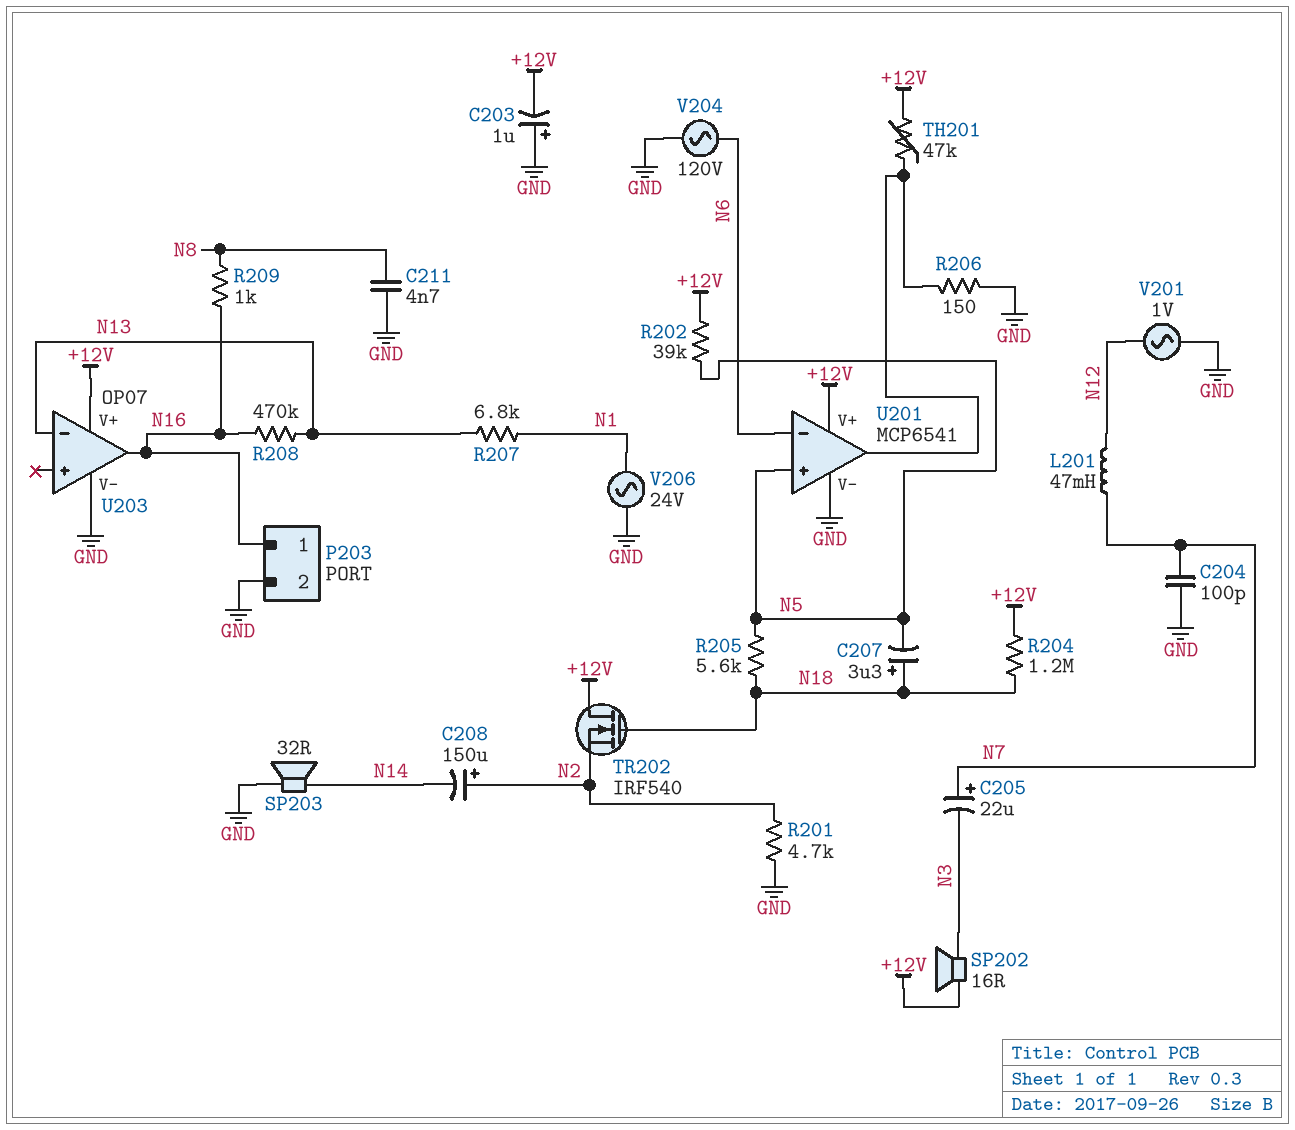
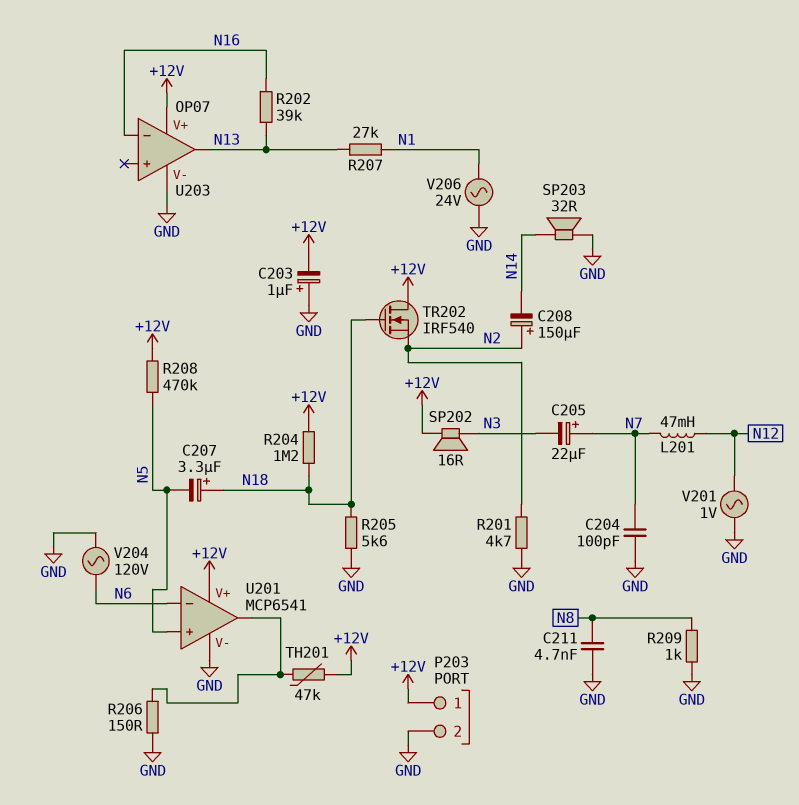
P203 pin 1: N16 -> +12V
R202: 39k (+12V, N5) -> 39k (N13, N16)
R205: 5.6k (N5, N18) -> 5.6k (GND, N18)
R207: 6.8k (N1, N13) -> 27k (N1, N13)
R208: 470k (N13, N16) -> 470k (+12V, N5)
R209: 1k (N8, N16) -> 1k (GND, N8)
U203 pin in-: N13 -> N16
U203 pin out: N16 -> N13

